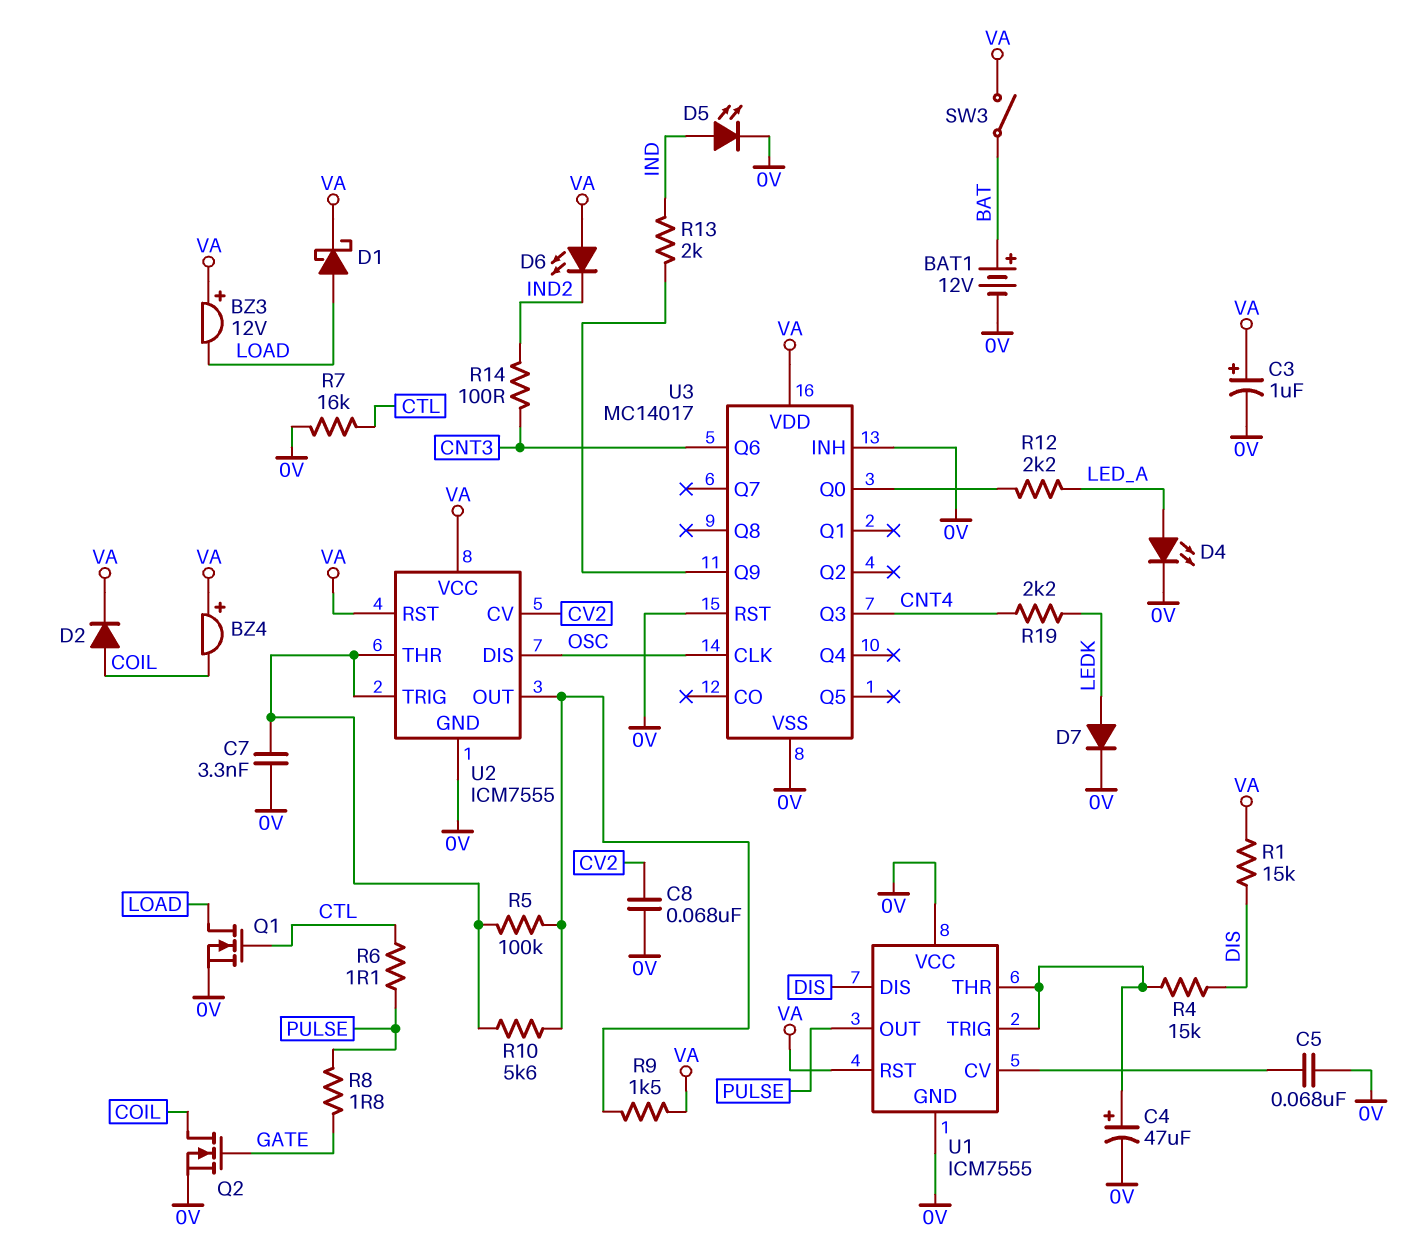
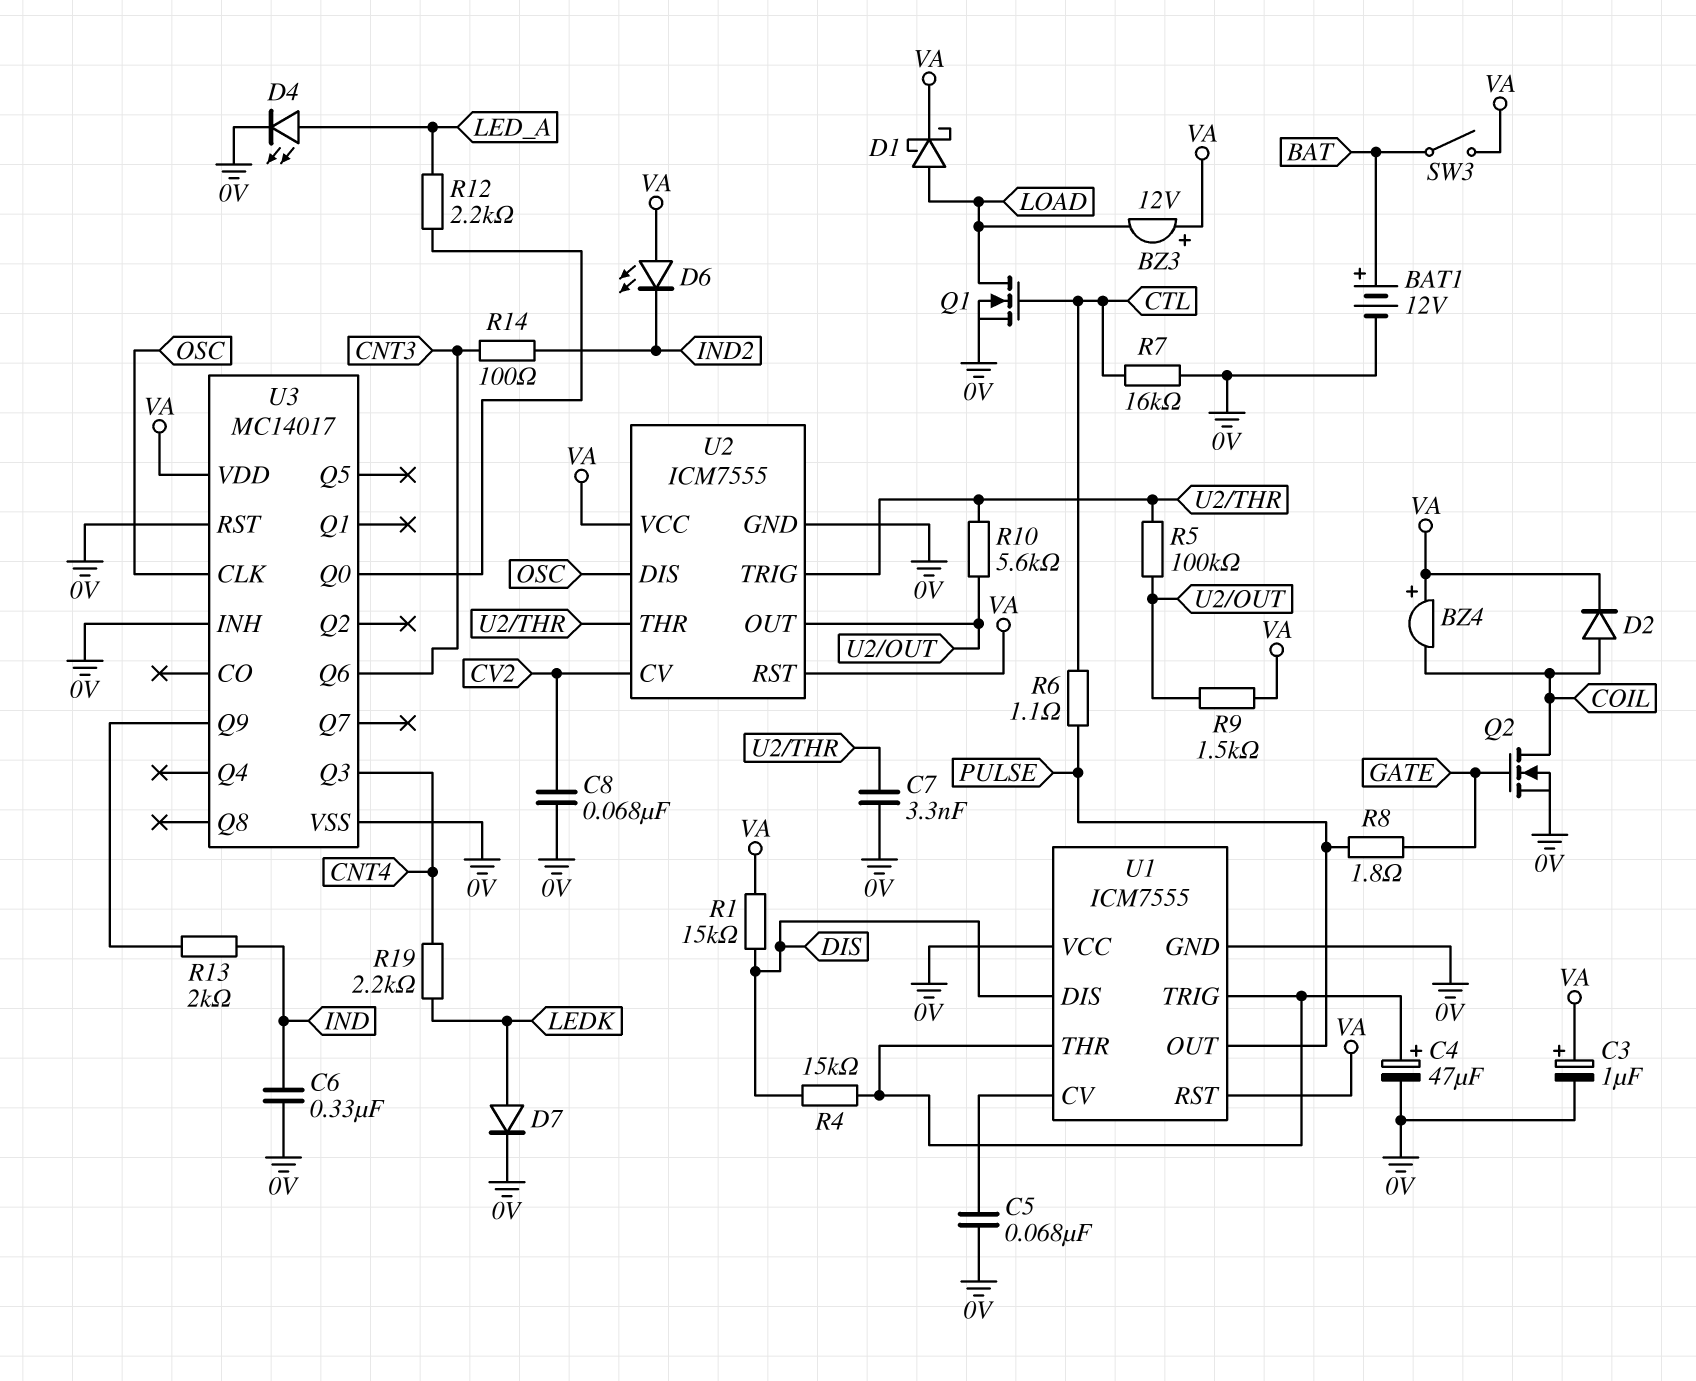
C6: none -> 330nF (0V, IND)
D5: LED (A IND, K 0V) -> none

